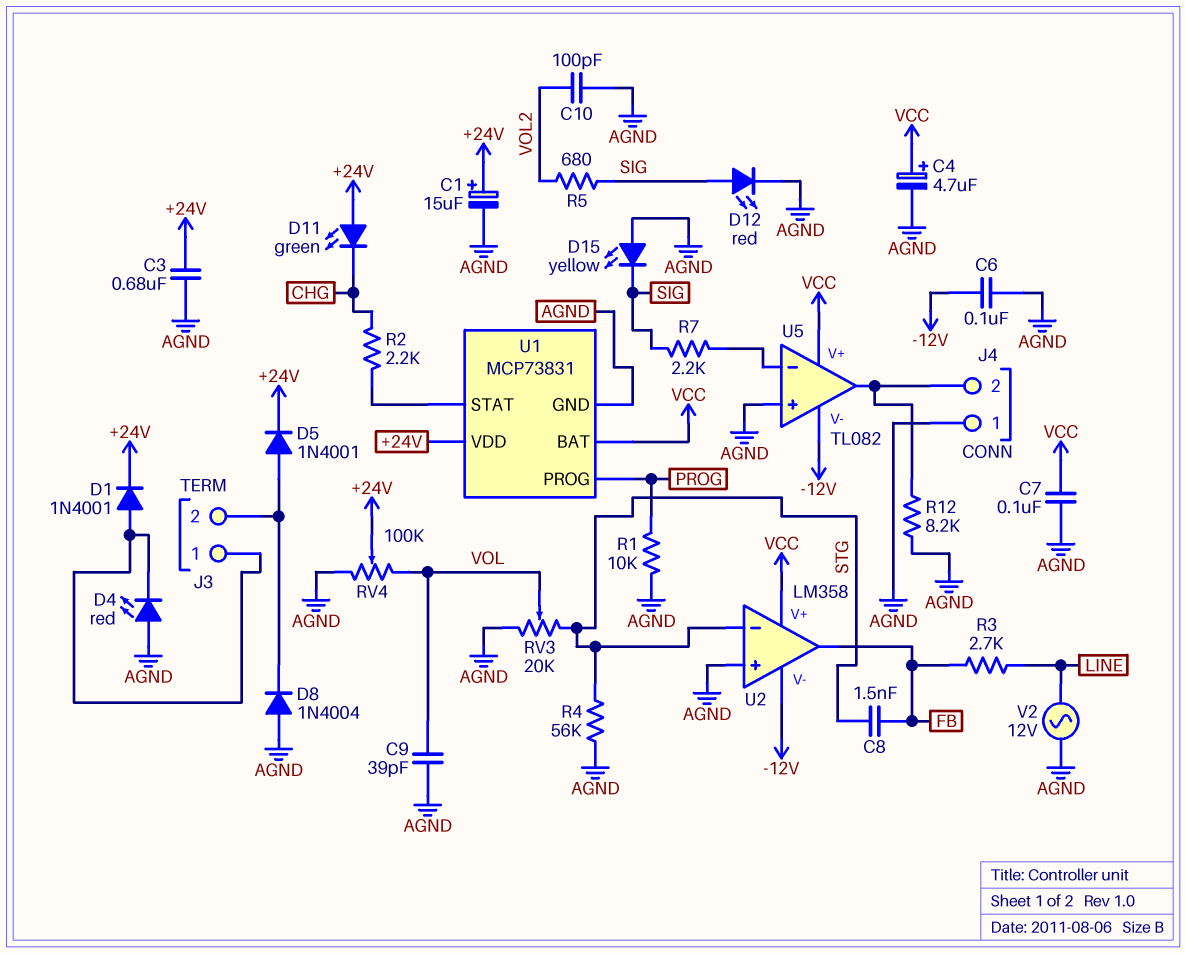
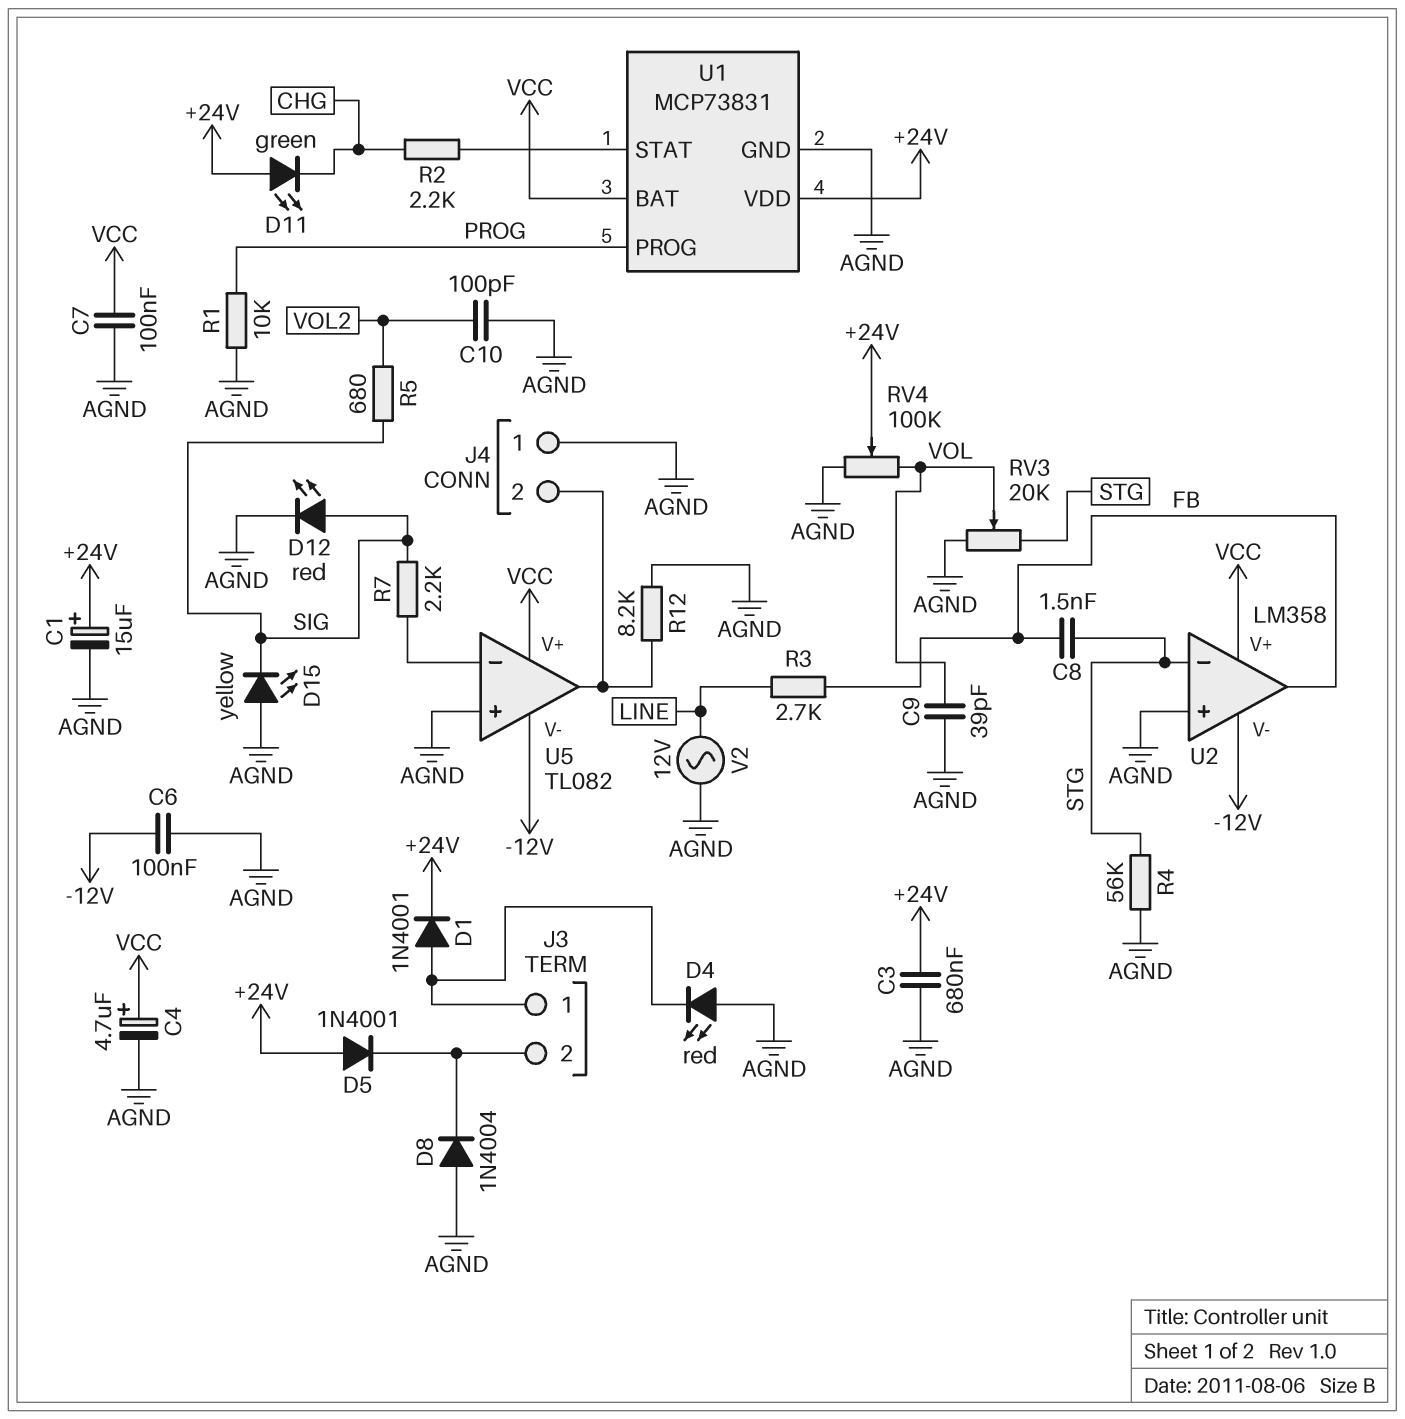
D5: diode 1N4001 (A J3/2, K +24V) -> diode 1N4001 (A +24V, K J3/2)

